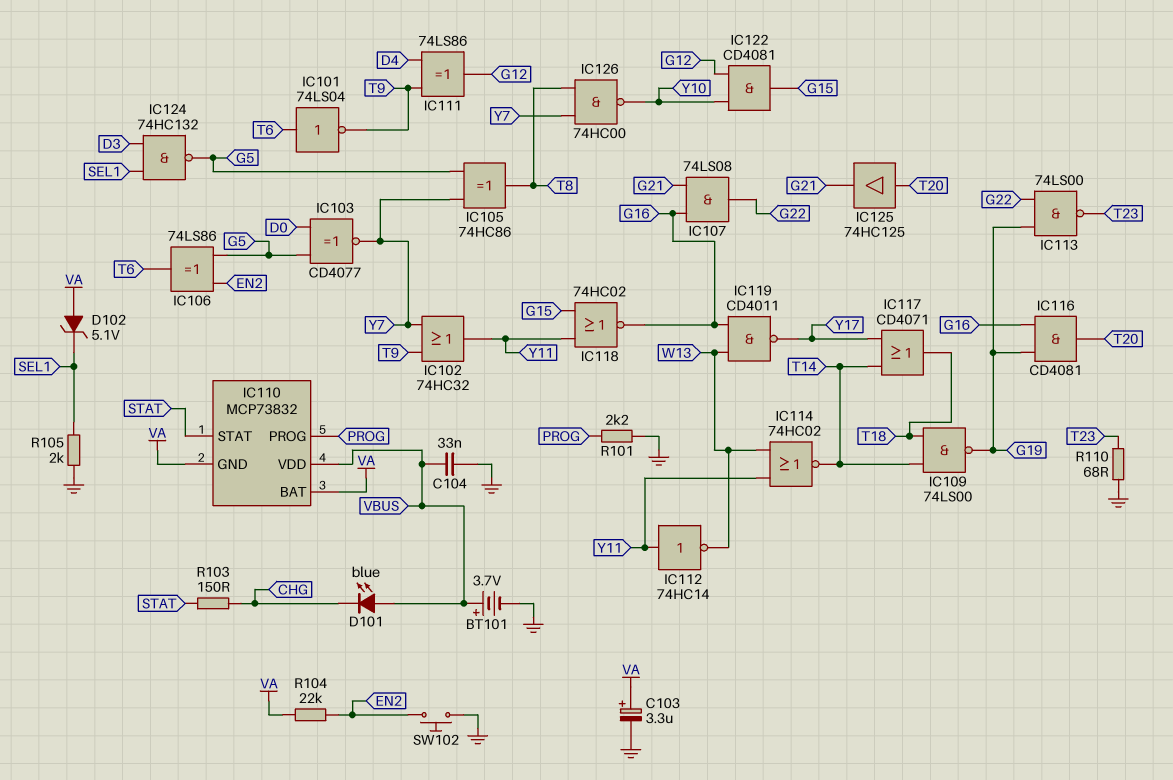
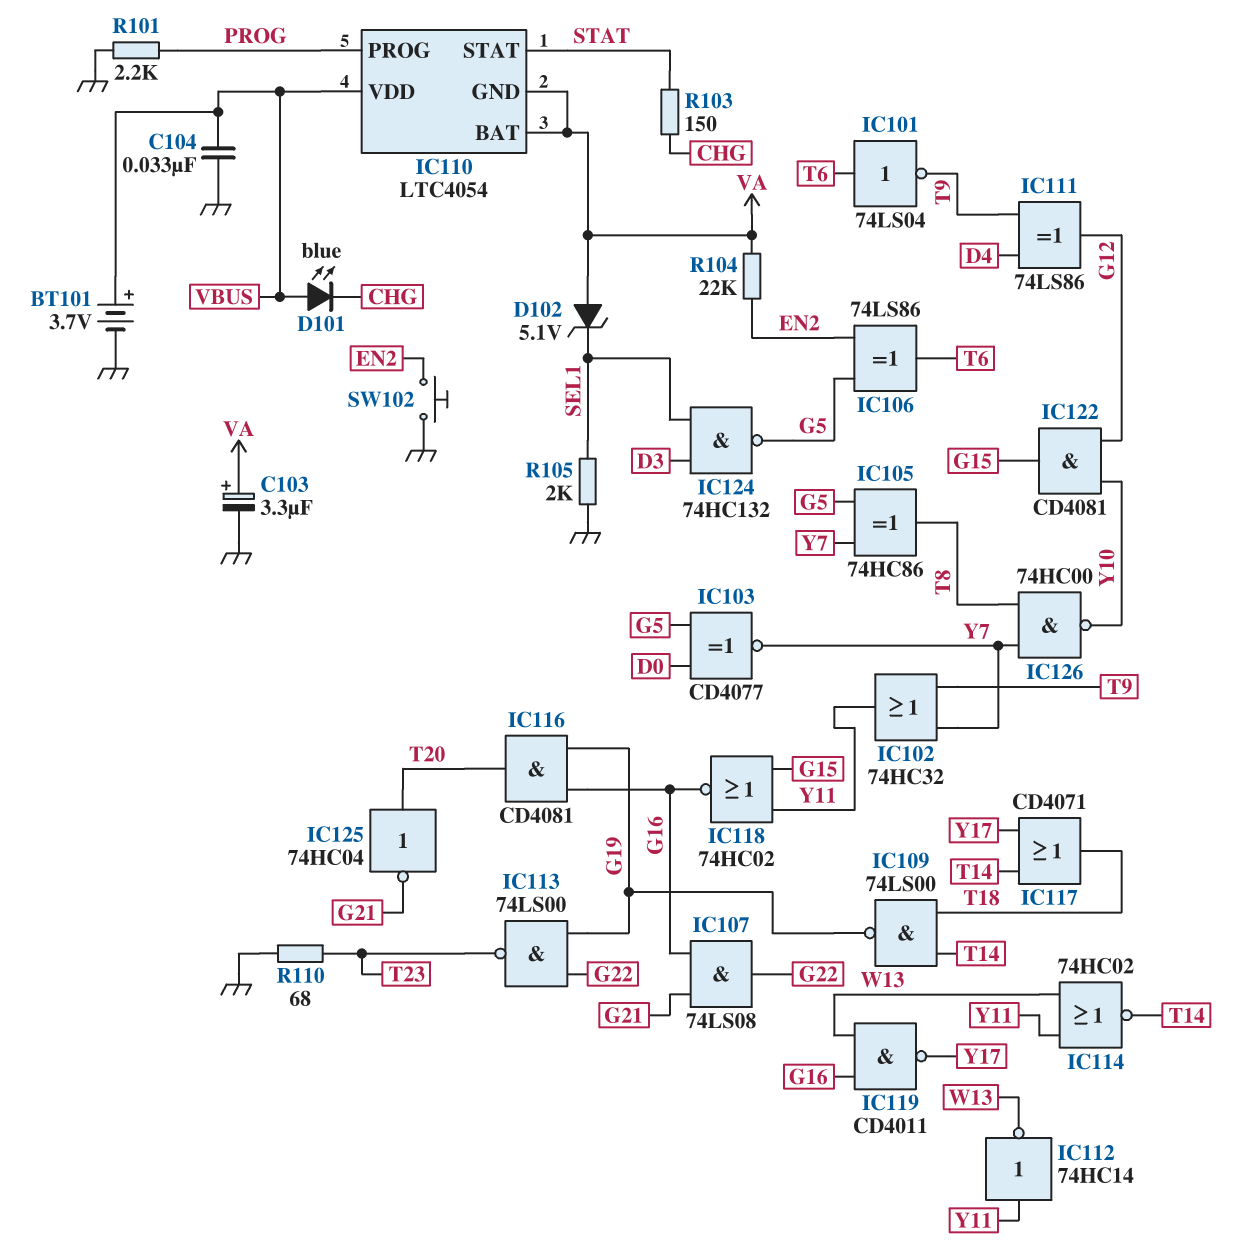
IC110: MCP73832 -> LTC4054
IC125: buffer 74HC125 (in T20, out G21) -> NOT 74HC04 (in T20, out G21)

